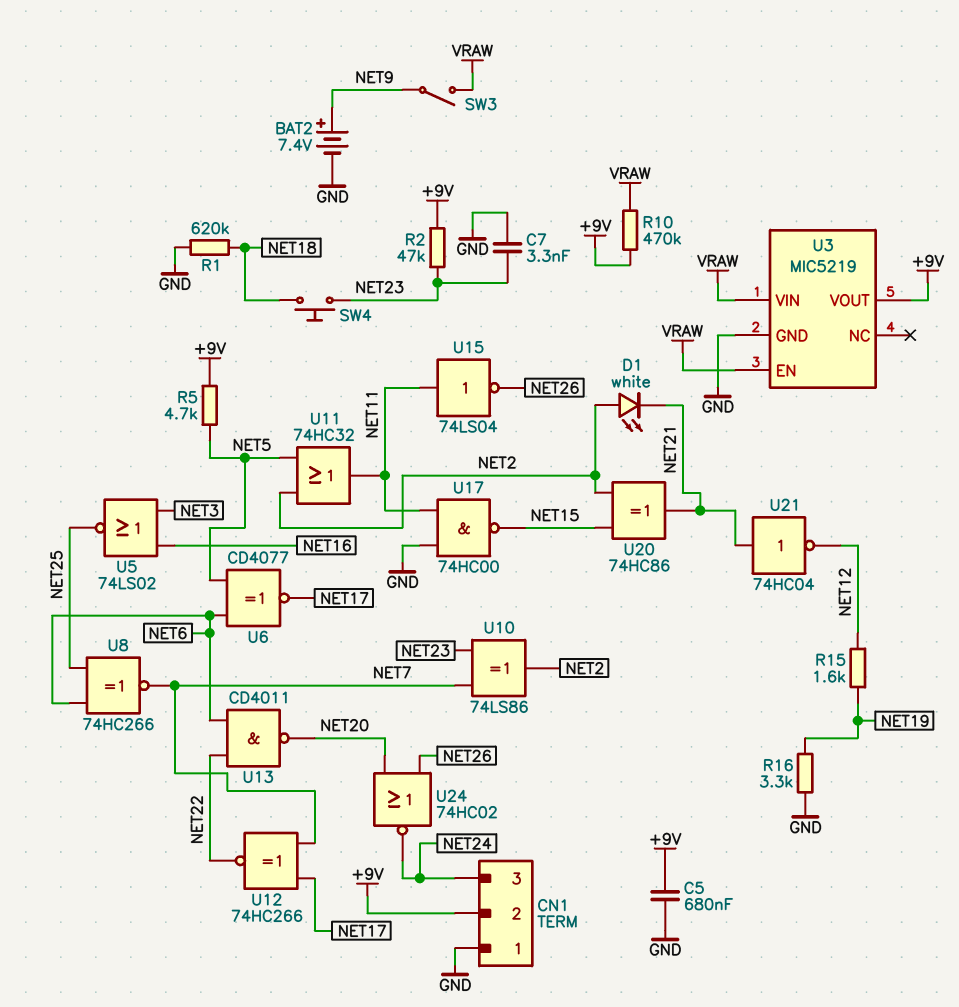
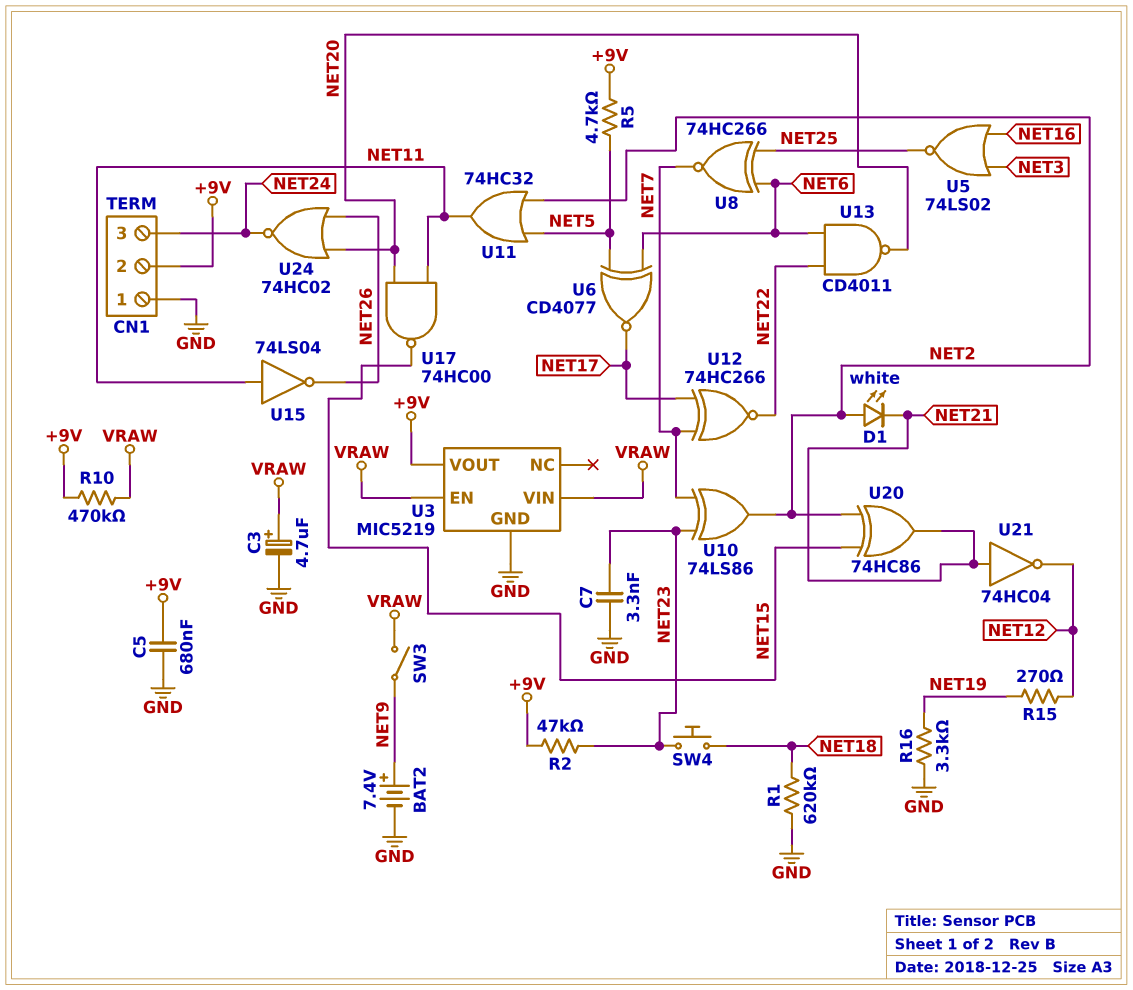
C3: none -> 4.7uF (plus VRAW, minus GND)
R15: 1.6k (NET12, NET19) -> 270 (NET12, NET19)
U17: NAND 74HC00 (in GND, in NET11, out NET15) -> NAND 74HC00 (in NET11, in NET20, out NET15)

